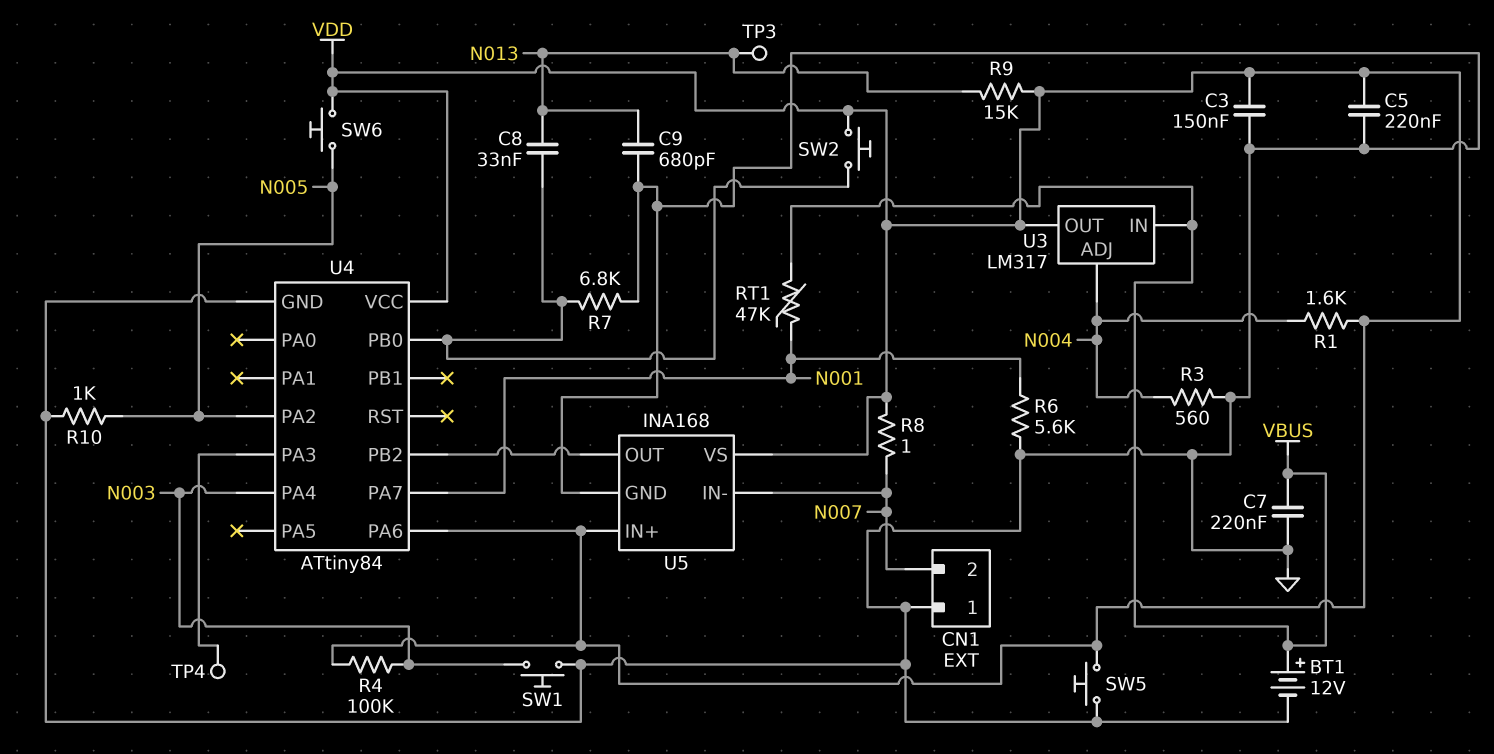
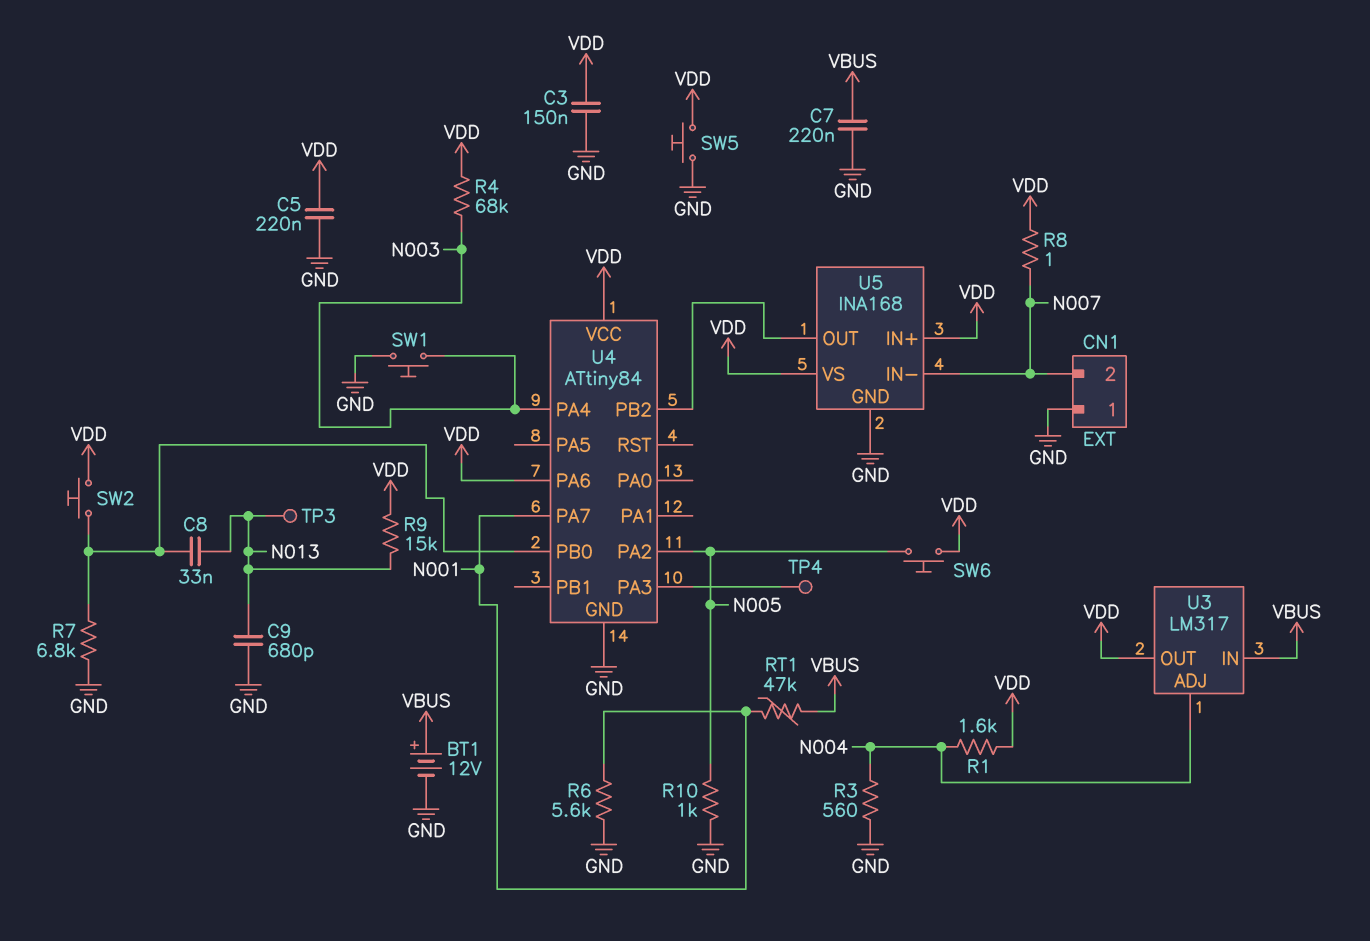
R4: 100k (N003, VDD) -> 68k (N003, VDD)

